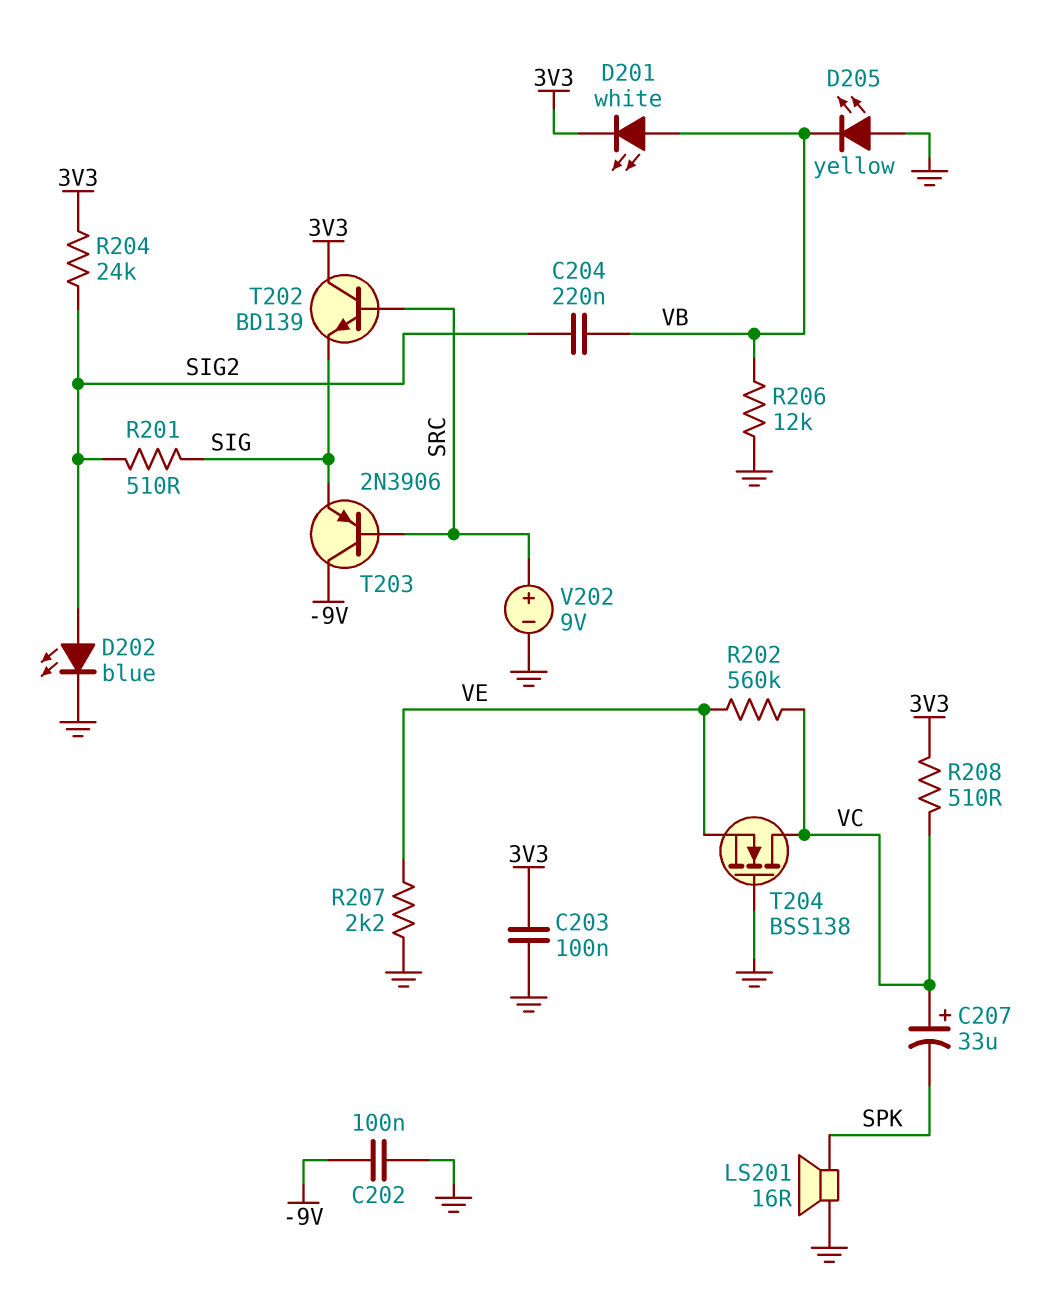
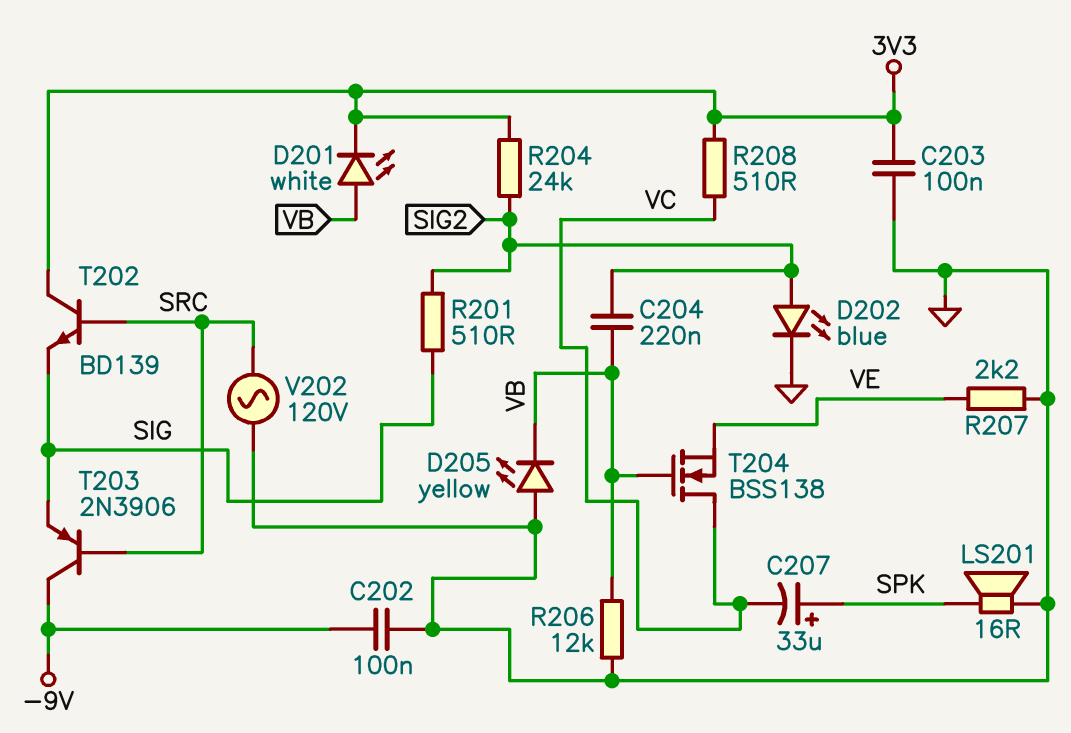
C207: 33uF (plus VC, minus SPK) -> 33uF (plus SPK, minus VC)
R202: 560k (VC, VE) -> none
T204: NMOS BSS138 (G GND, D VC, S VE) -> NMOS BSS138 (G VB, D VC, S VE)
V202: 9V (plus SRC, minus GND) -> AC 120V (GND, SRC)

